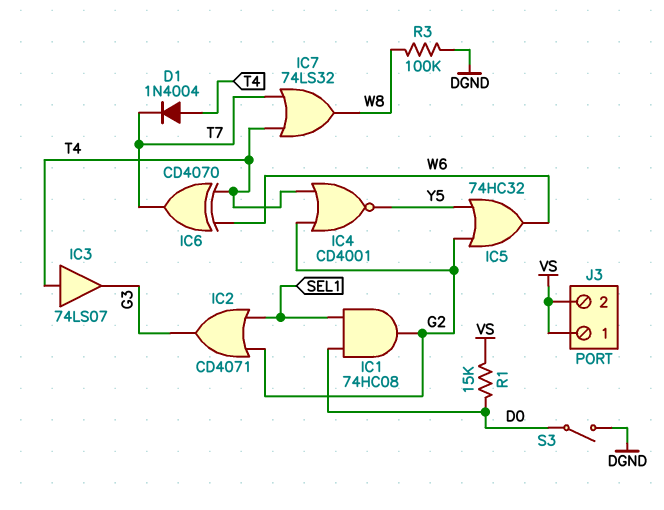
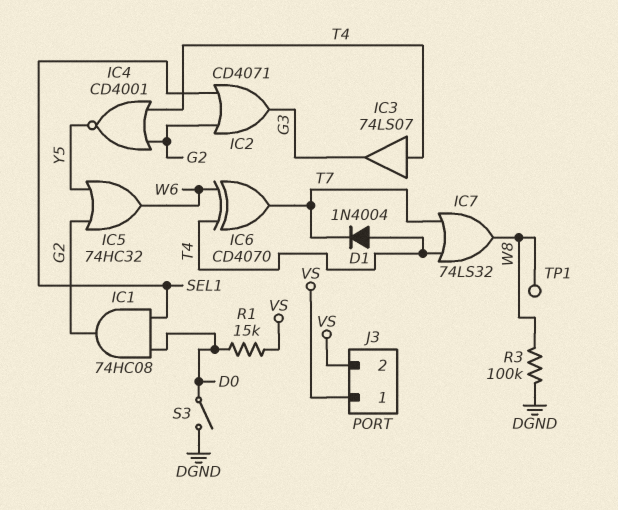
TP1: none -> test point (W8)

